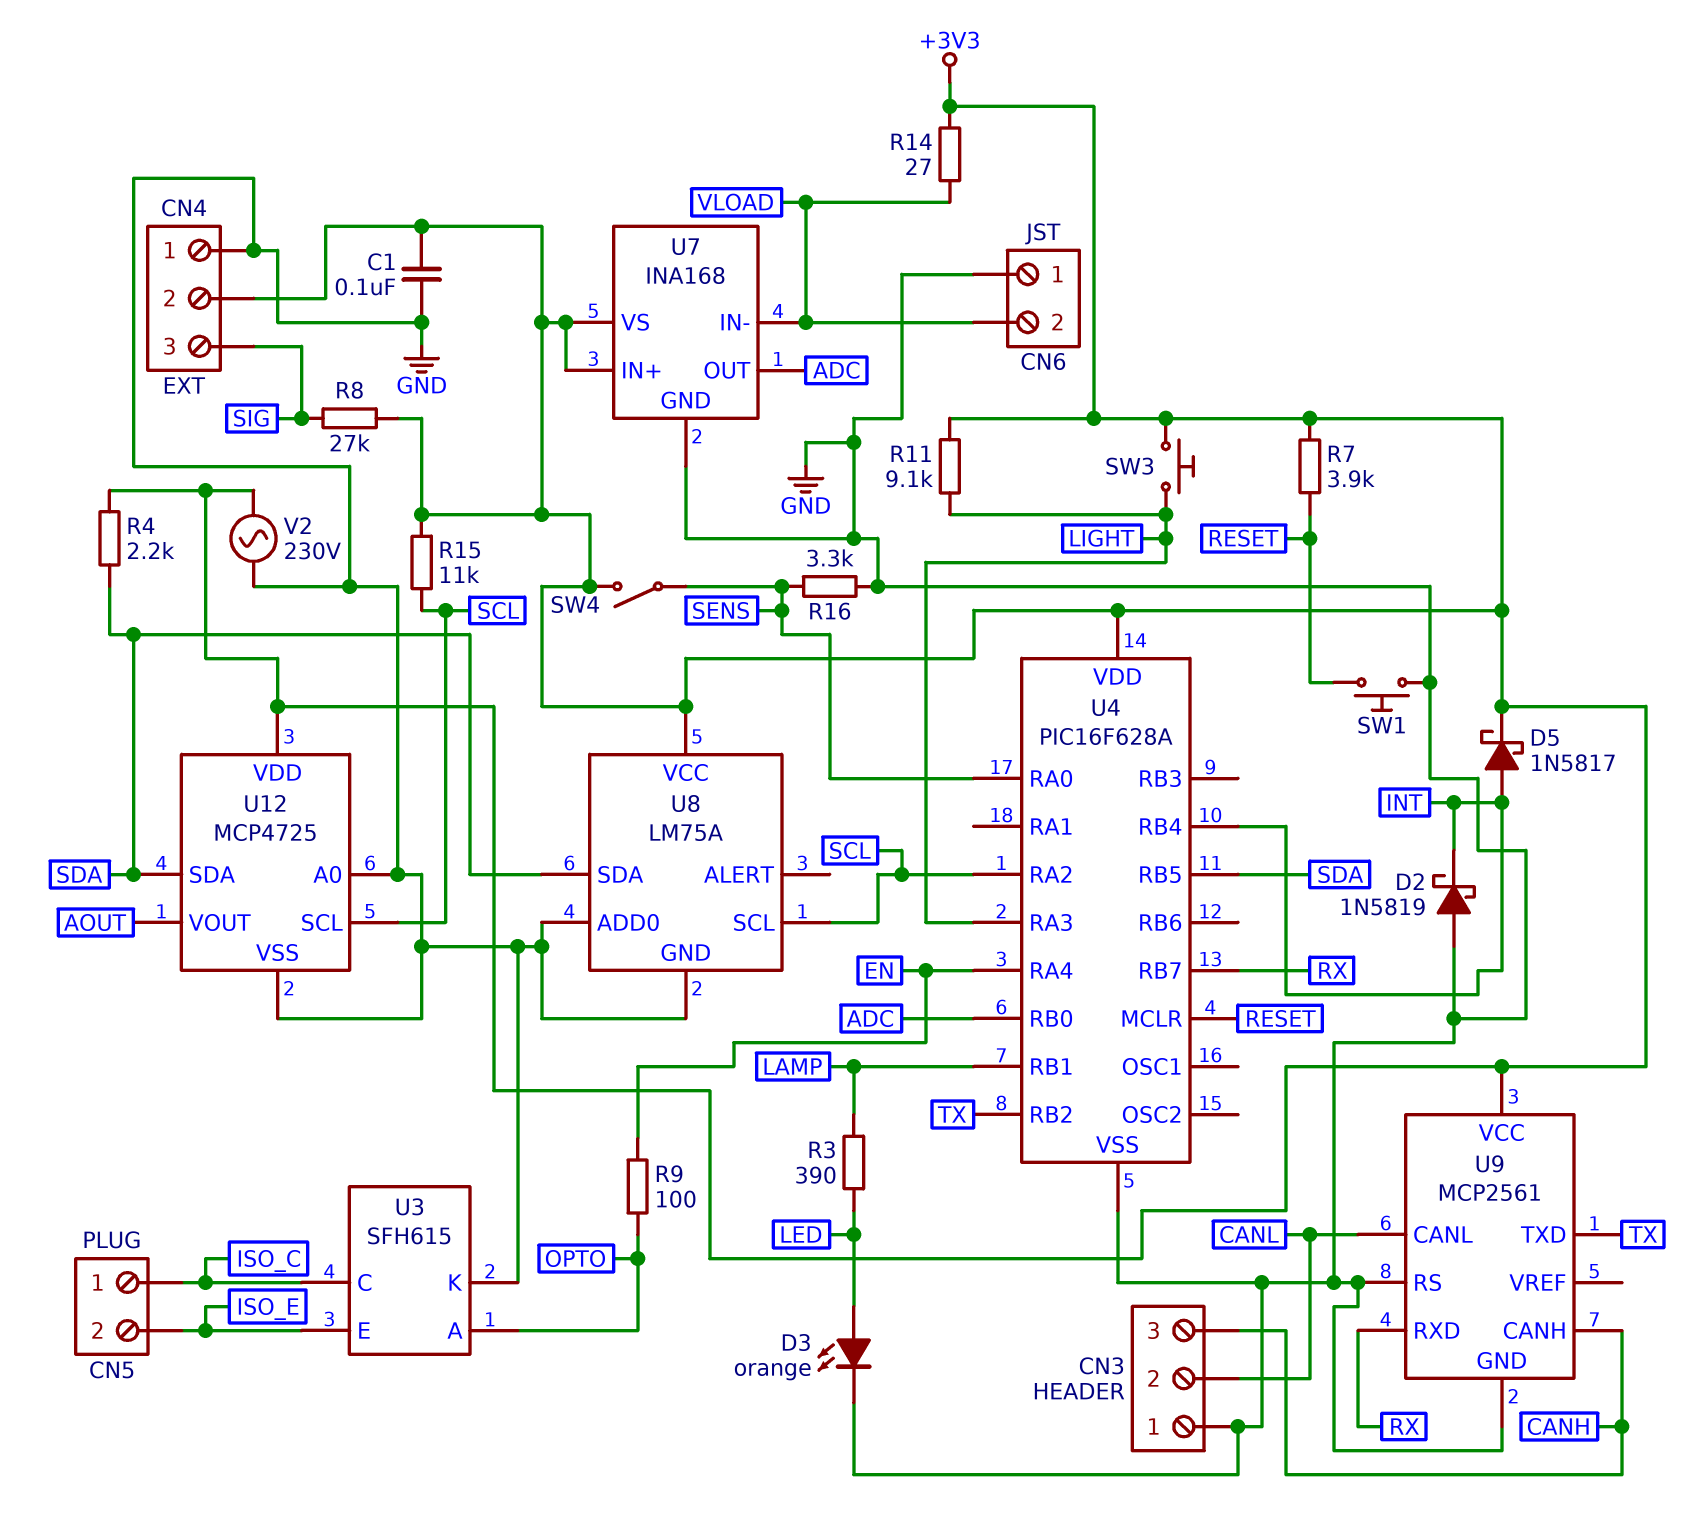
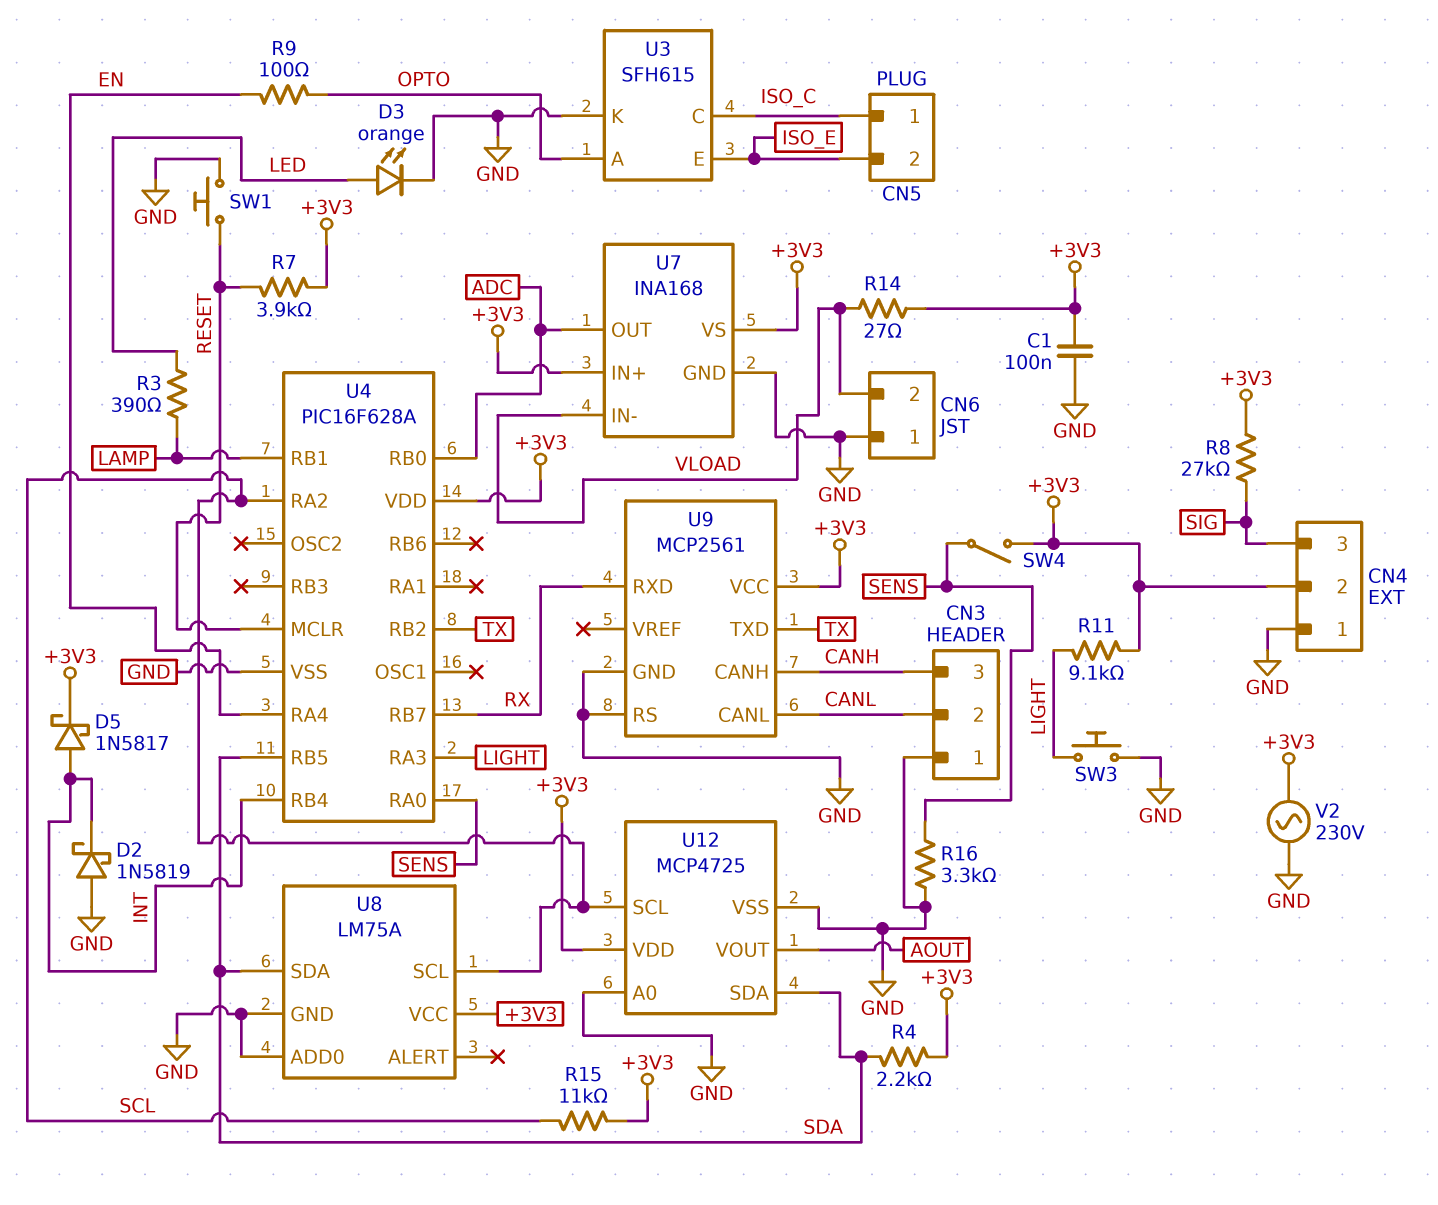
SW3: button (+3V3, LIGHT) -> button (GND, LIGHT)

